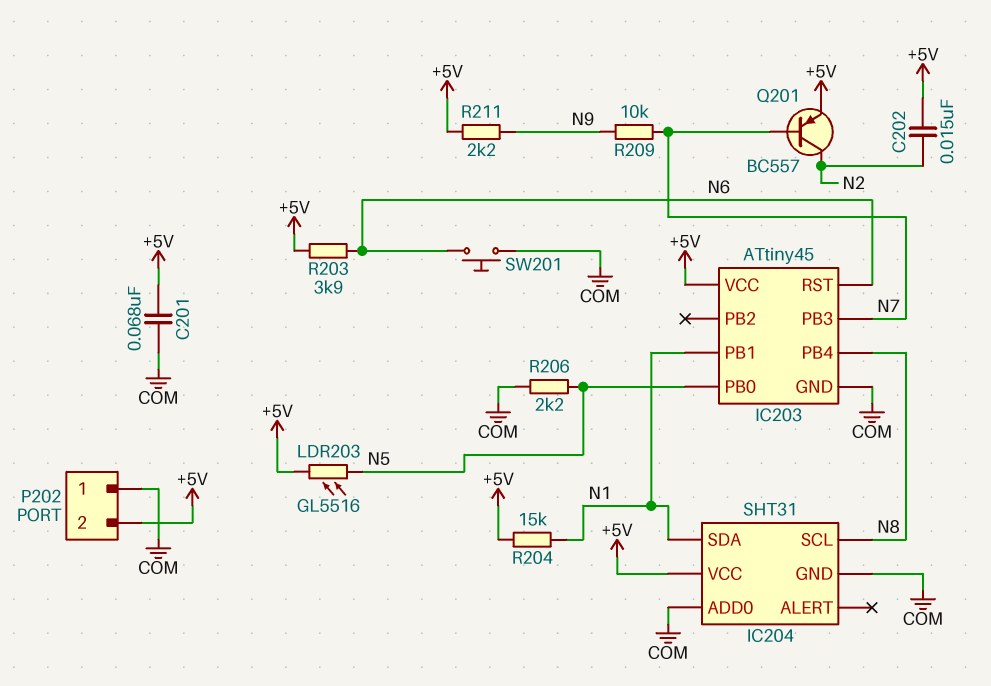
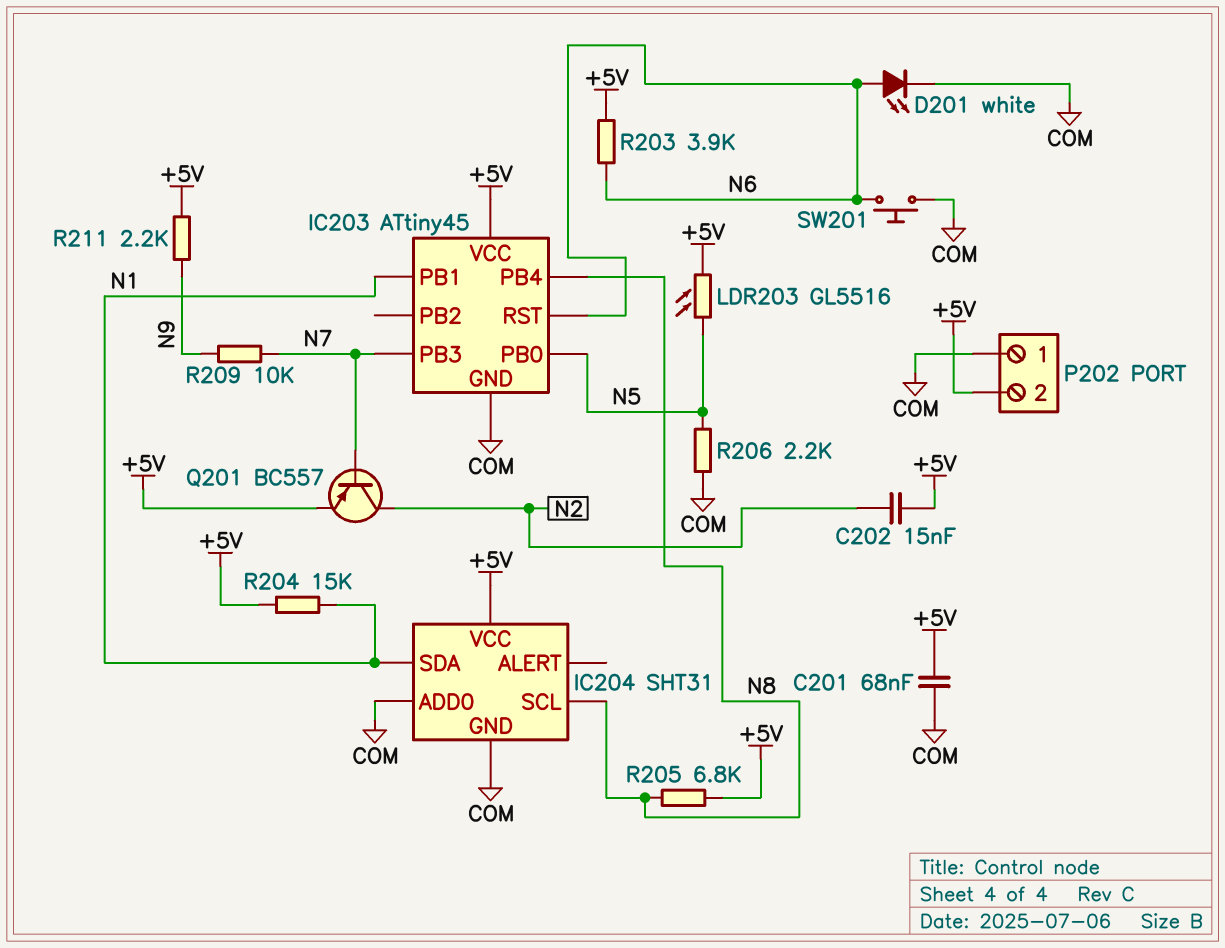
D201: none -> LED white (A N6, K COM)
R205: none -> 6.8k (+5V, N8)

